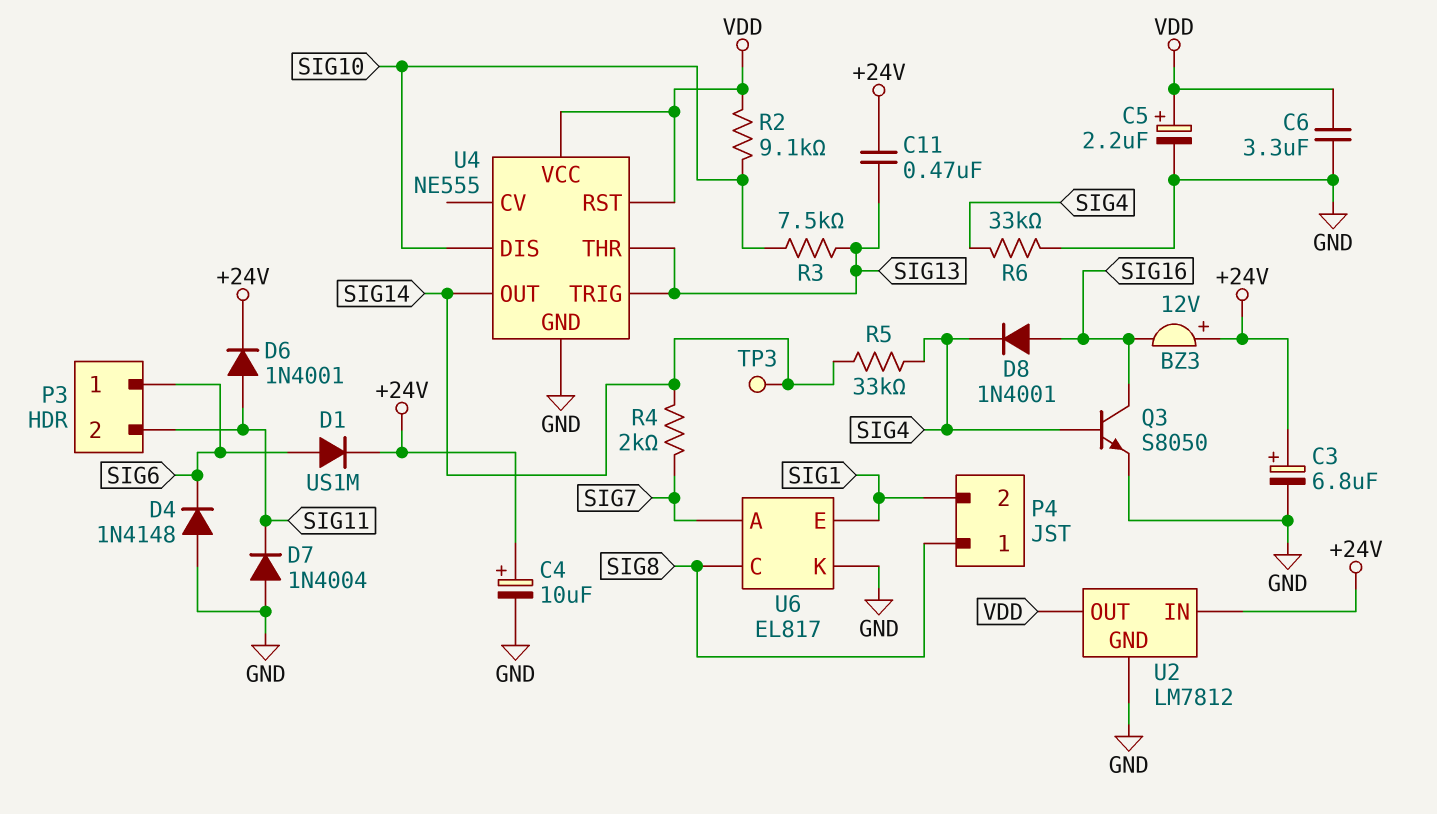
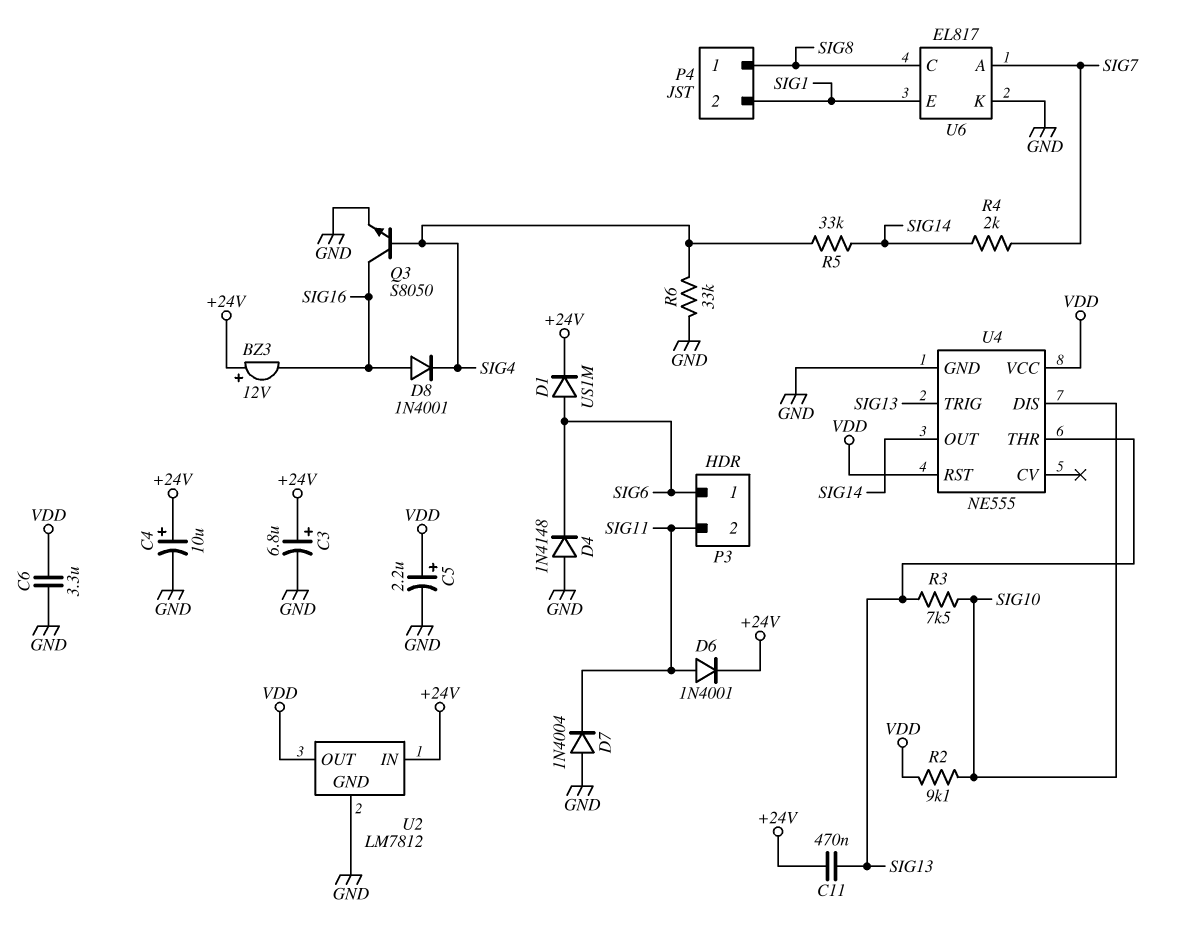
TP3: test point (SIG14) -> none

